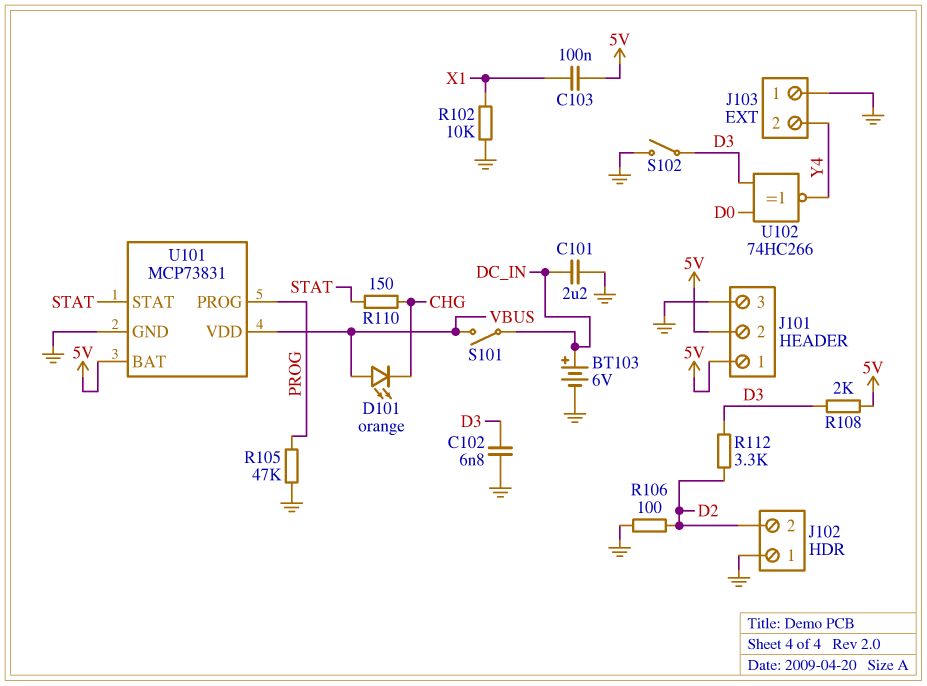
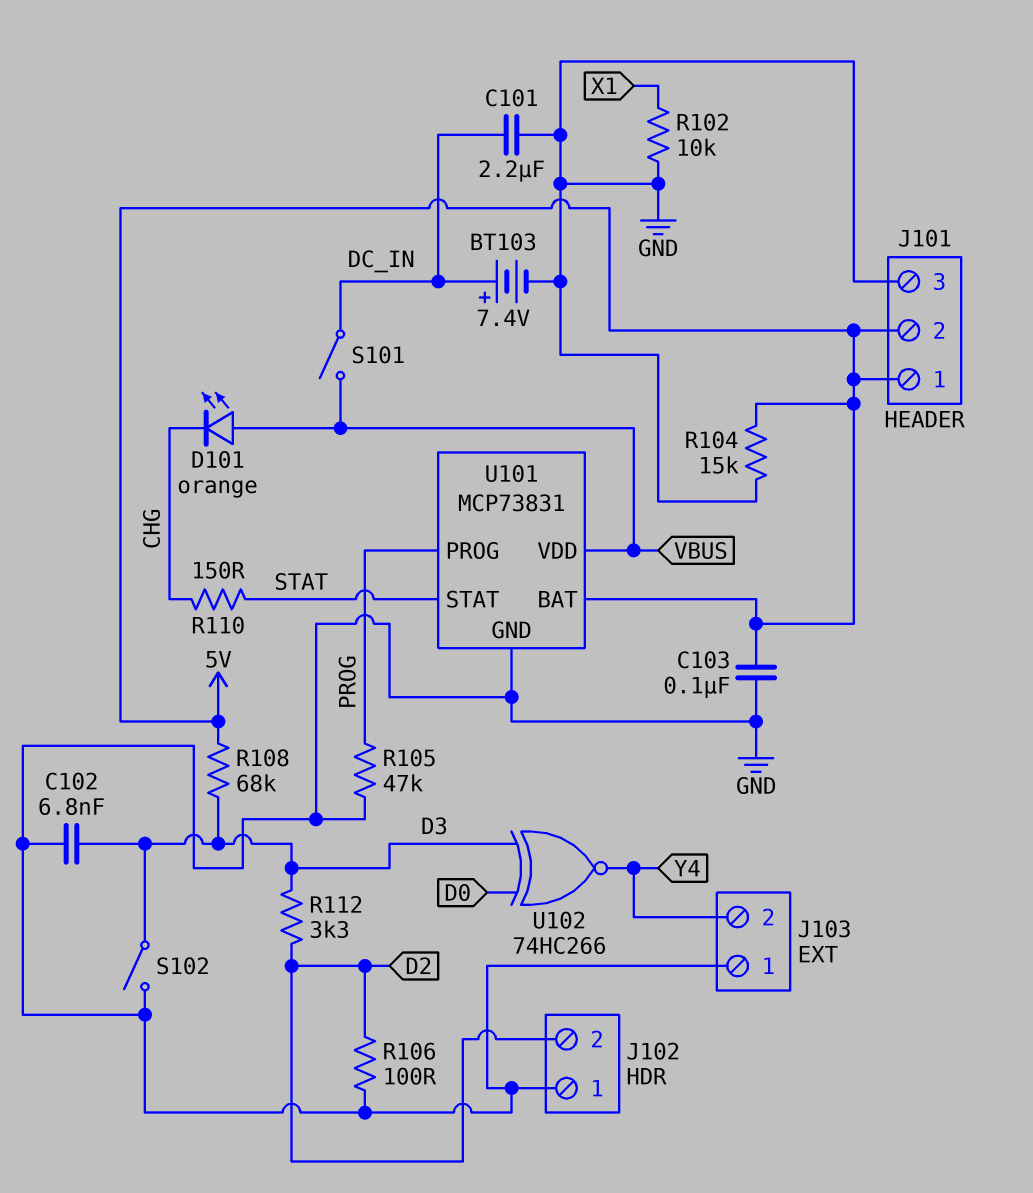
BT103: 6V (plus DC_IN, minus GND) -> 7.4V (plus DC_IN, minus GND)
C103: 100nF (5V, X1) -> 100nF (5V, GND)
R104: none -> 15k (5V, GND)
R108: 2k (5V, D3) -> 68k (5V, D3)

